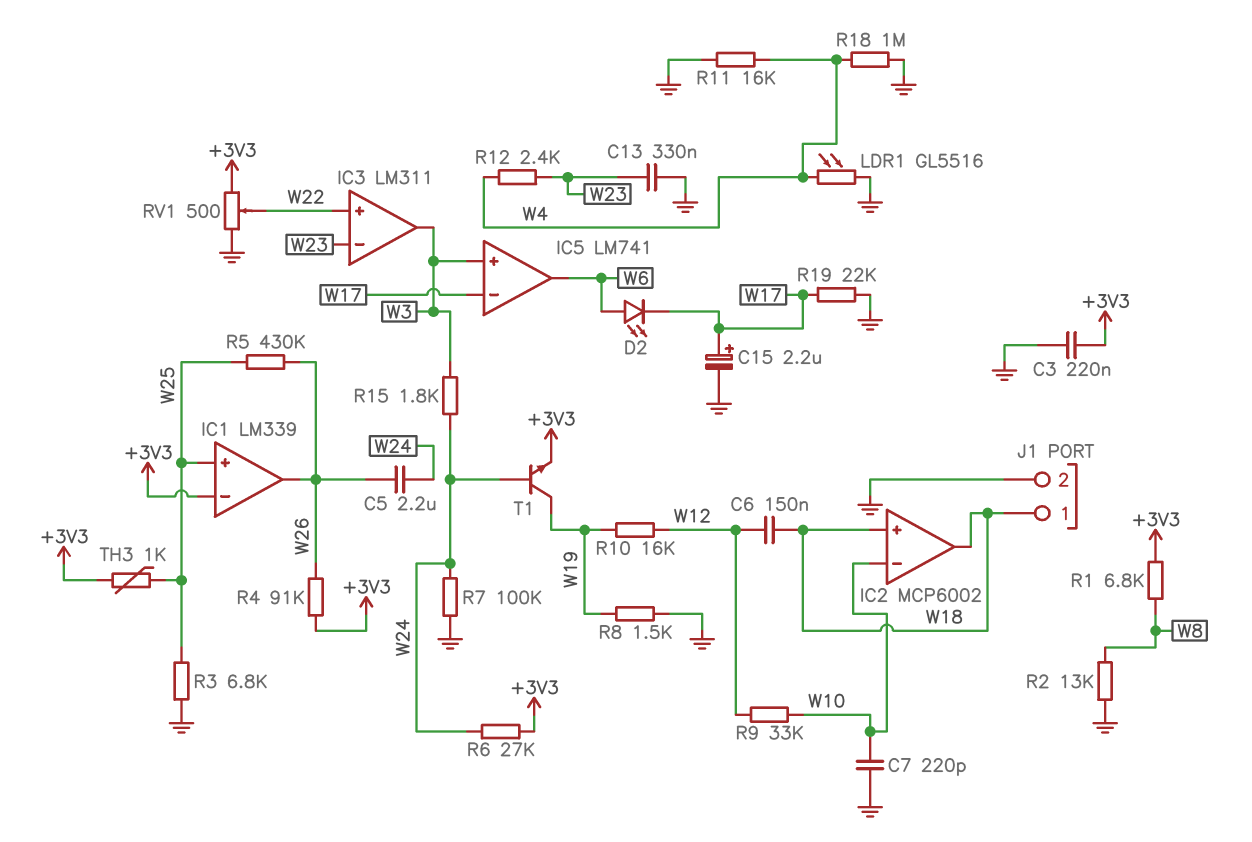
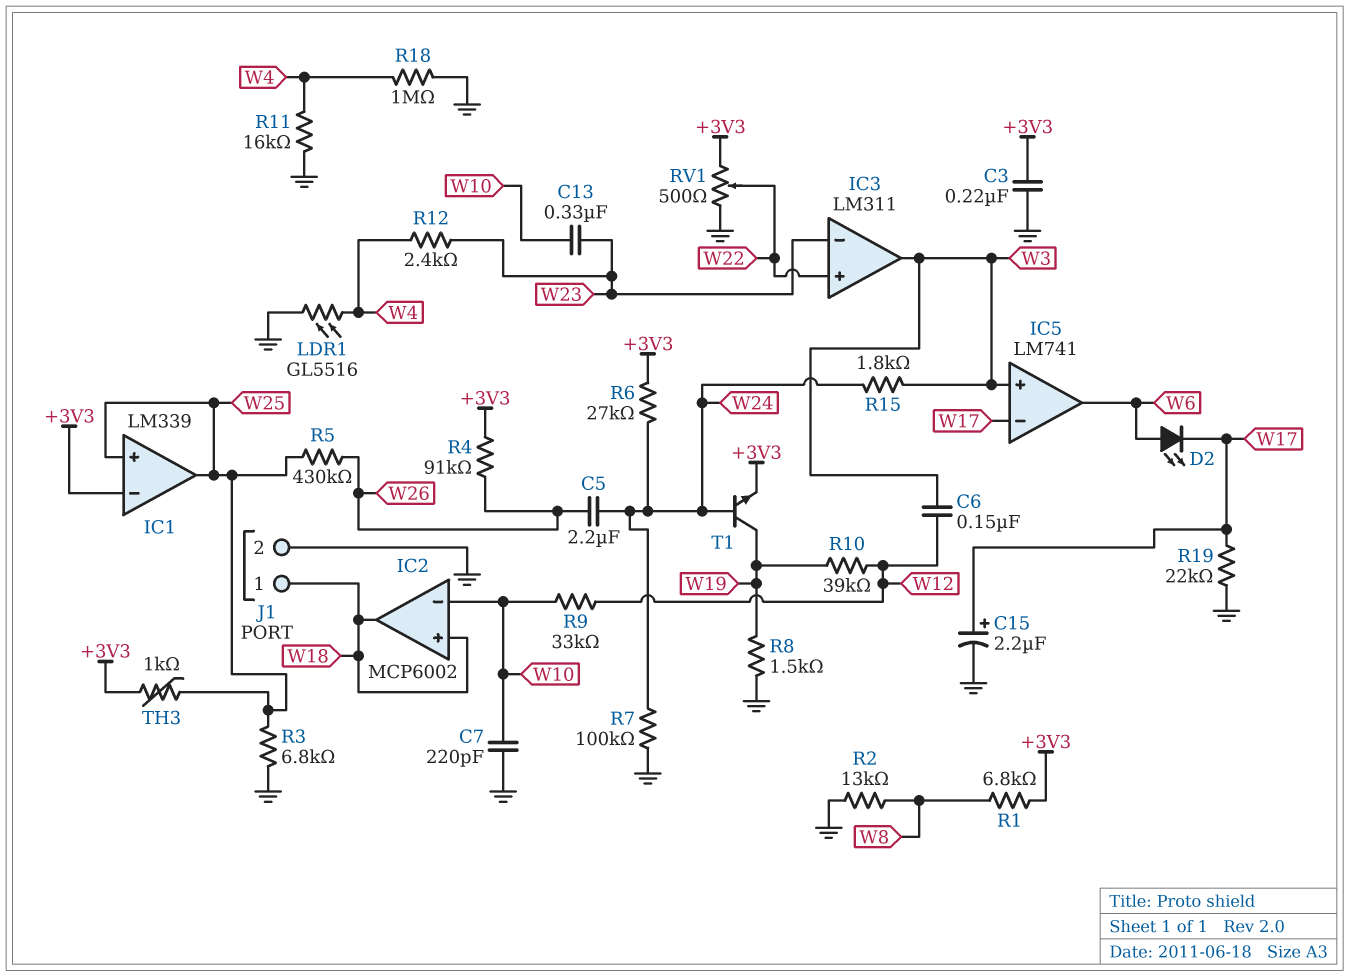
C6: 150nF (W12, W18) -> 150nF (W3, W12)
C13: 330nF (GND, W23) -> 330nF (W10, W23)
IC1 pin out: W26 -> W25
R10: 16k (W12, W19) -> 39k (W12, W19)

